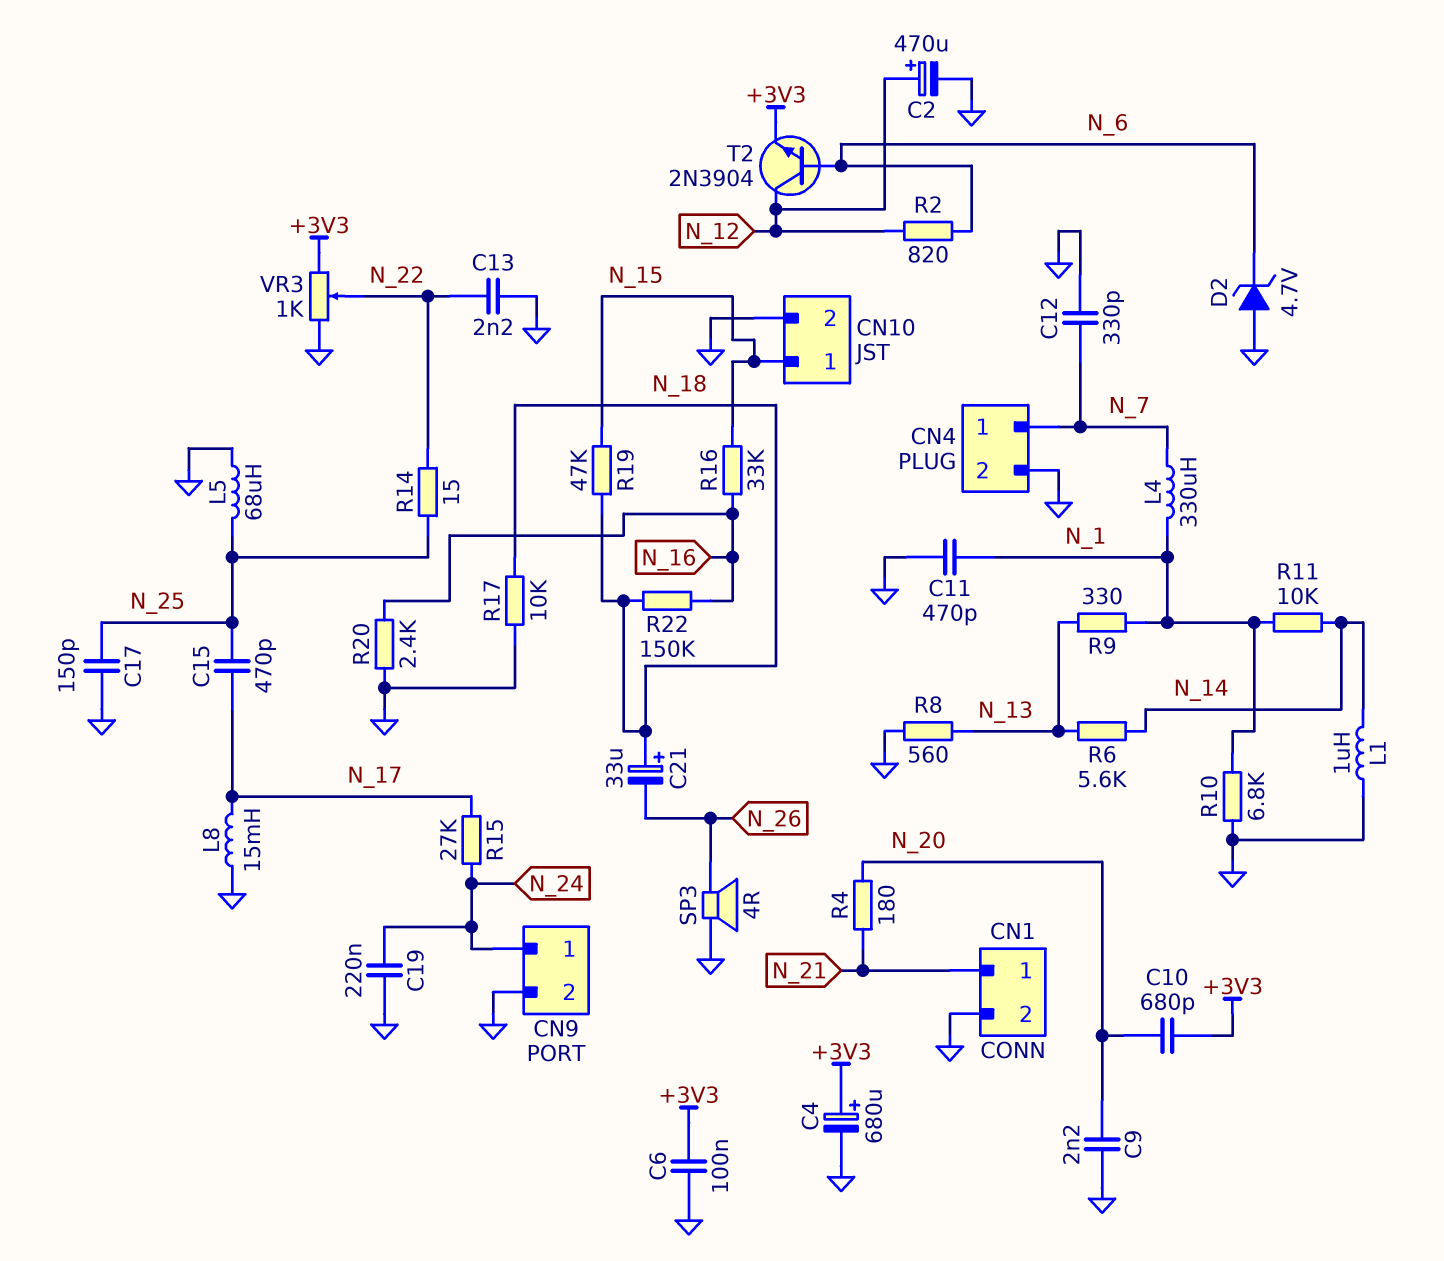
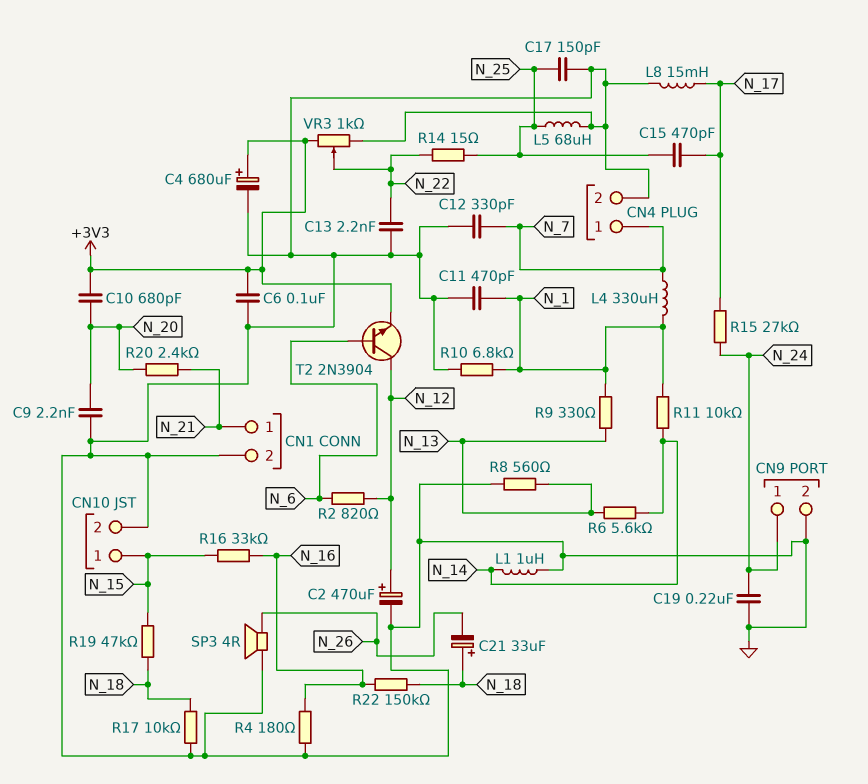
D2: zener 4.7V (A GND, K N_6) -> none
R4: 180 (N_20, N_21) -> 180 (GND, N_16)
R20: 2.4k (GND, N_16) -> 2.4k (N_20, N_21)

